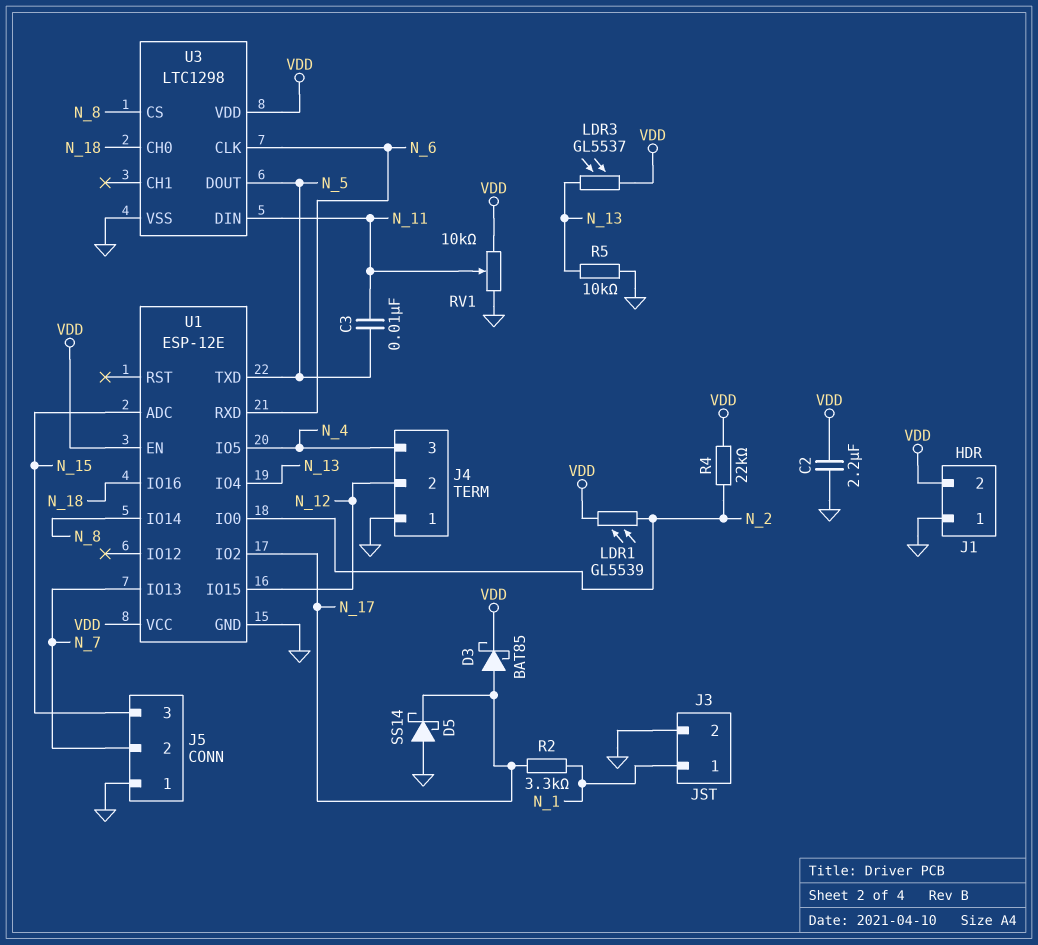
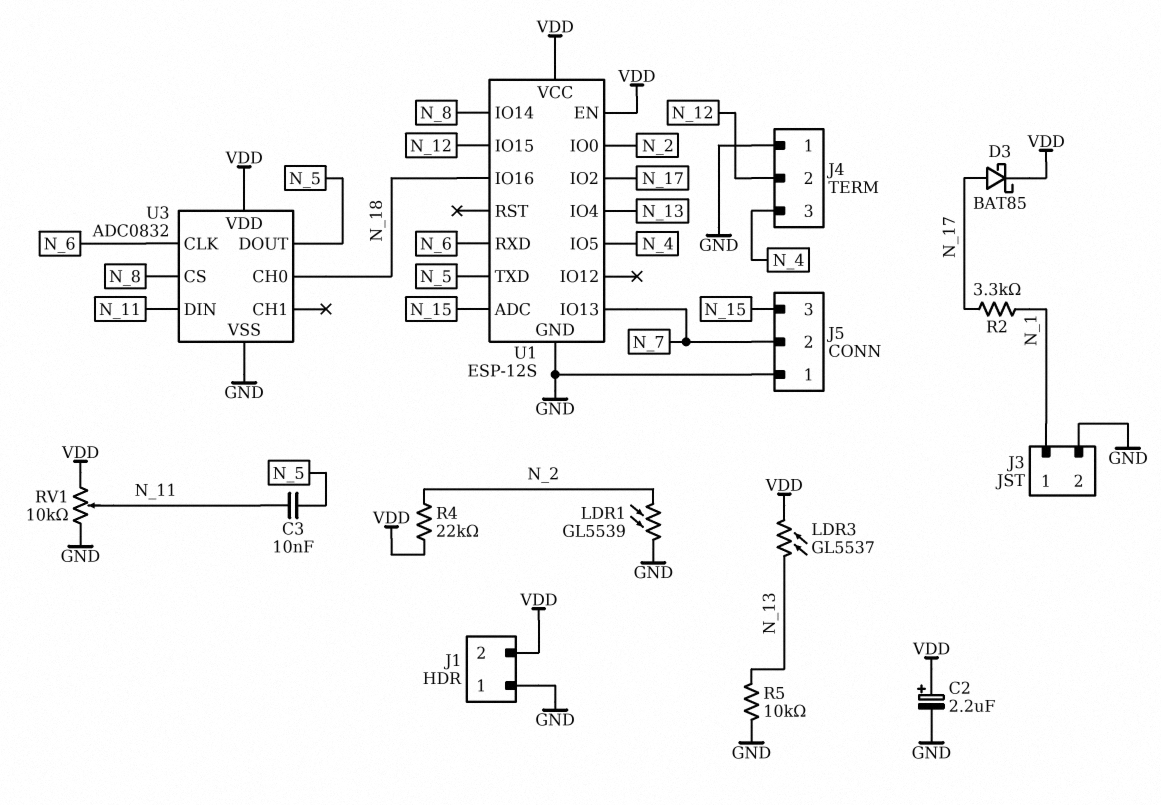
C2: 2.2uF (GND, VDD) -> 2.2uF (plus VDD, minus GND)
D5: schottky SS14 (A GND, K N_17) -> none
LDR1: GL5539 (N_2, VDD) -> GL5539 (GND, N_2)
U1: ESP-12E -> ESP-12S
U3: LTC1298 -> ADC0832

